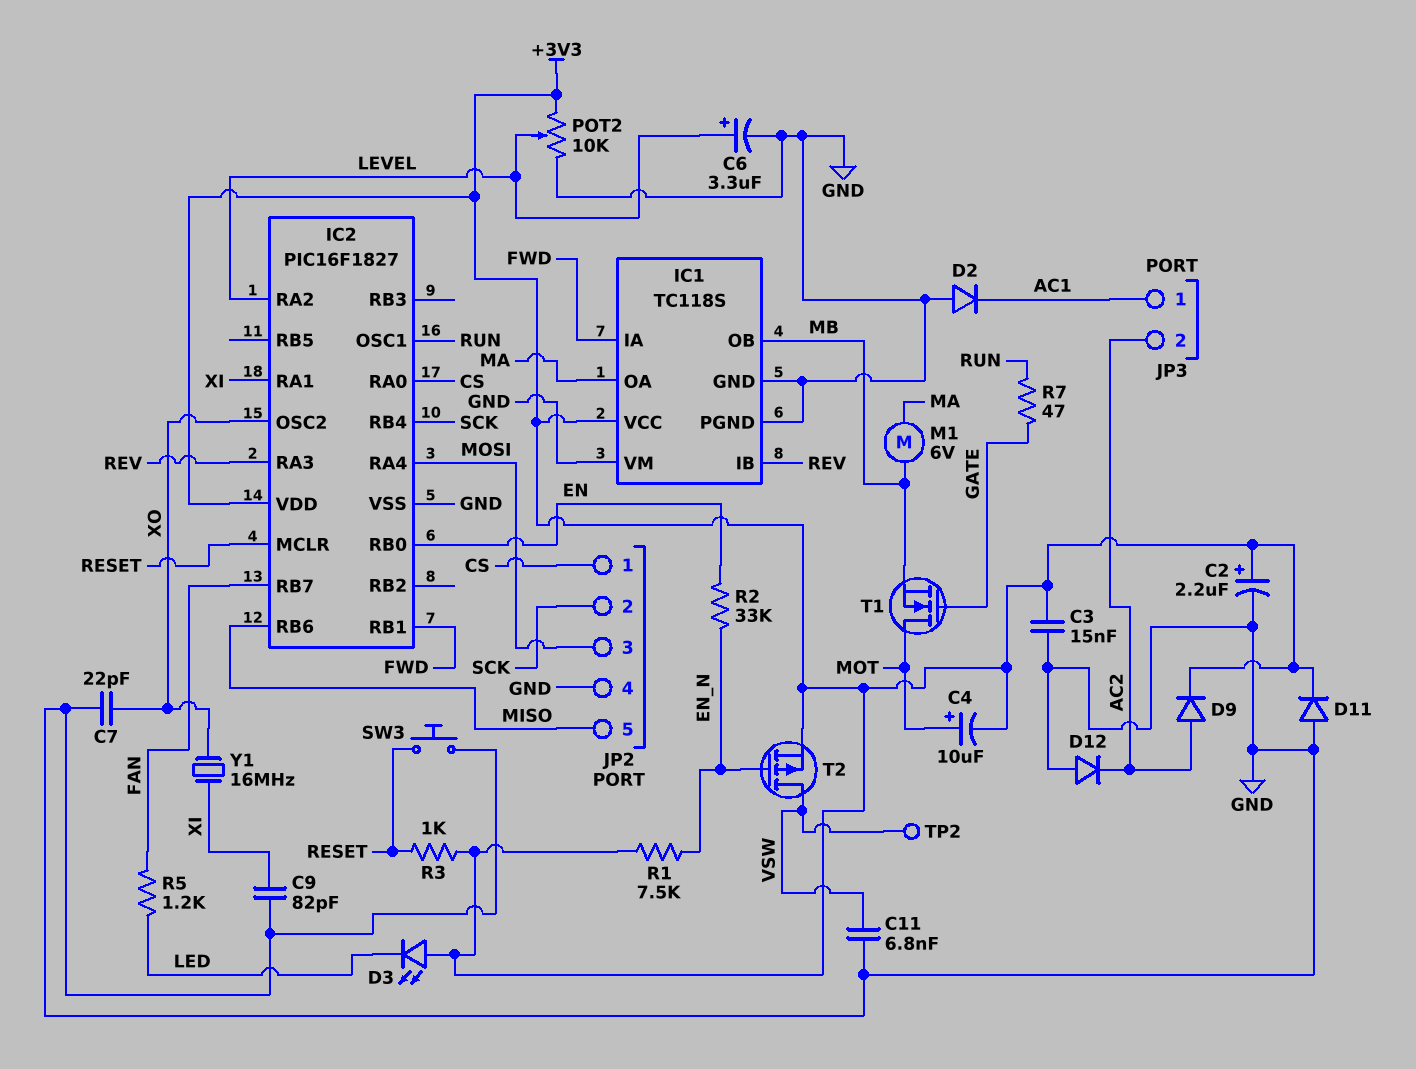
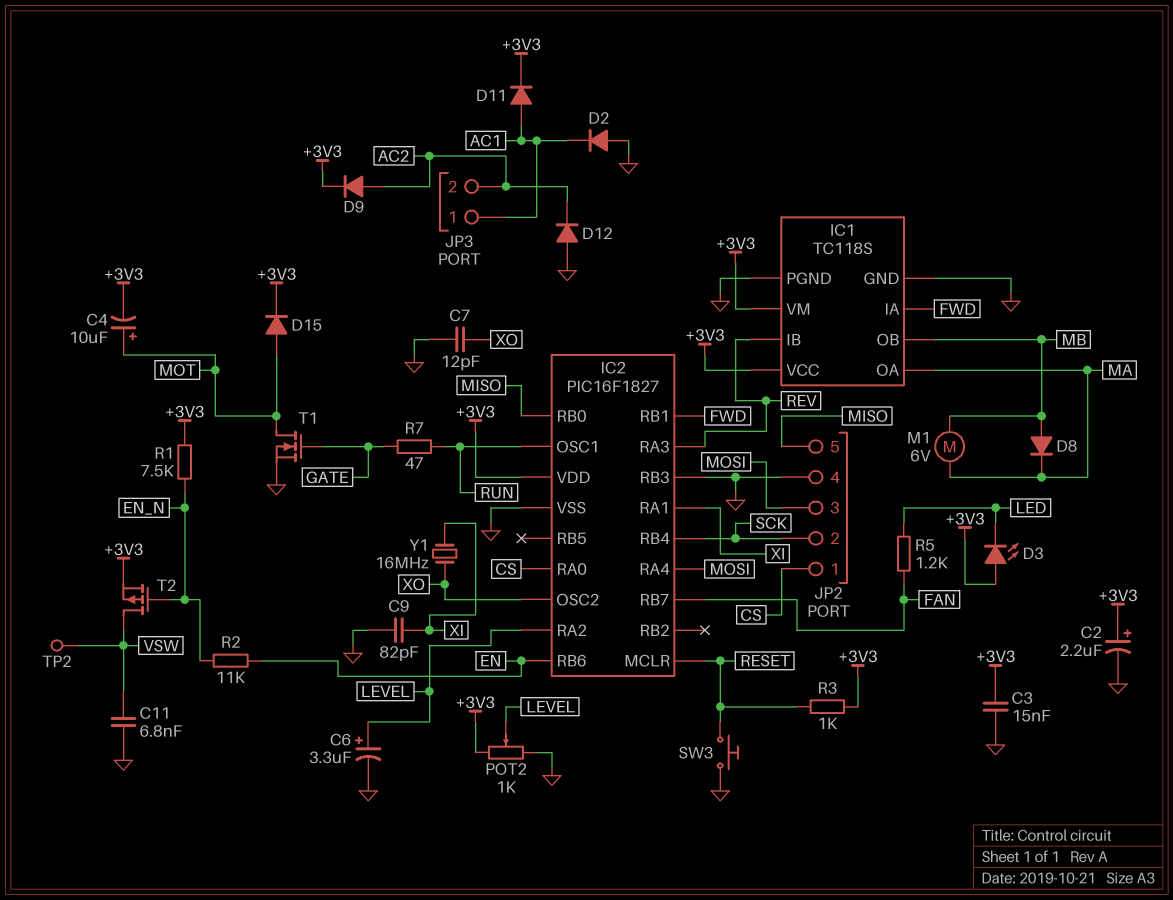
C7: 22pF (GND, XO) -> 12pF (GND, XO)
D8: none -> diode (A MB, K MA)
D11: diode (A GND, K +3V3) -> diode (A AC1, K +3V3)
D15: none -> diode (A MOT, K +3V3)
IC1 pin VM: GND -> +3V3
IC2 pin RB0: EN -> MISO
IC2 pin RB3: none -> GND
IC2 pin RB6: MISO -> EN
POT2: 10k (+3V3, GND, wiper LEVEL) -> 1k (+3V3, GND, wiper LEVEL)
R2: 33k (EN, EN_N) -> 11k (EN, EN_N)
T1: NMOS (G GATE, D MOT, S MB) -> NMOS (G GATE, D MOT, S GND)

